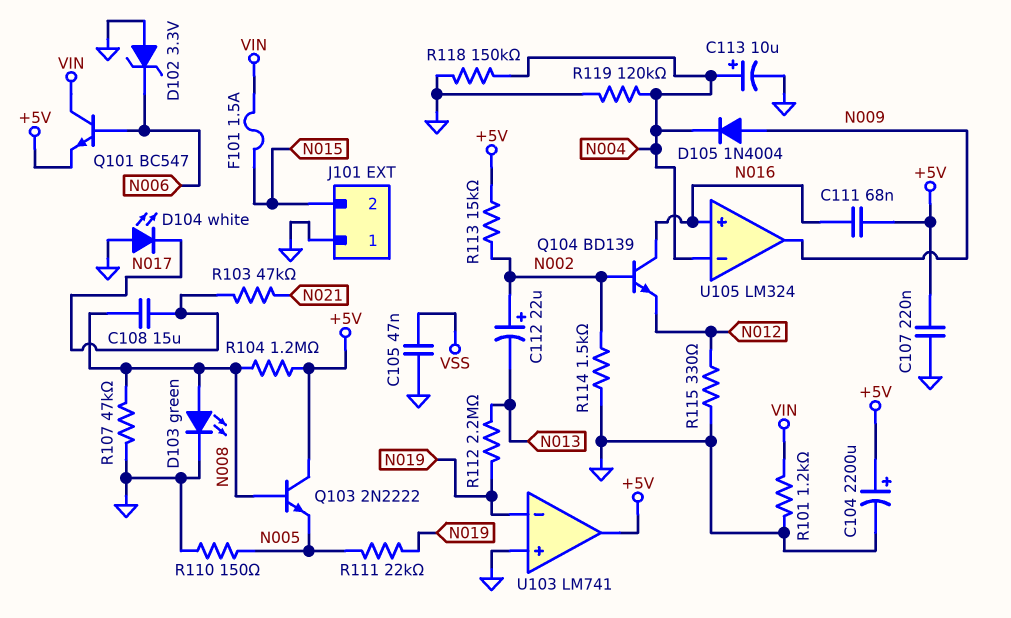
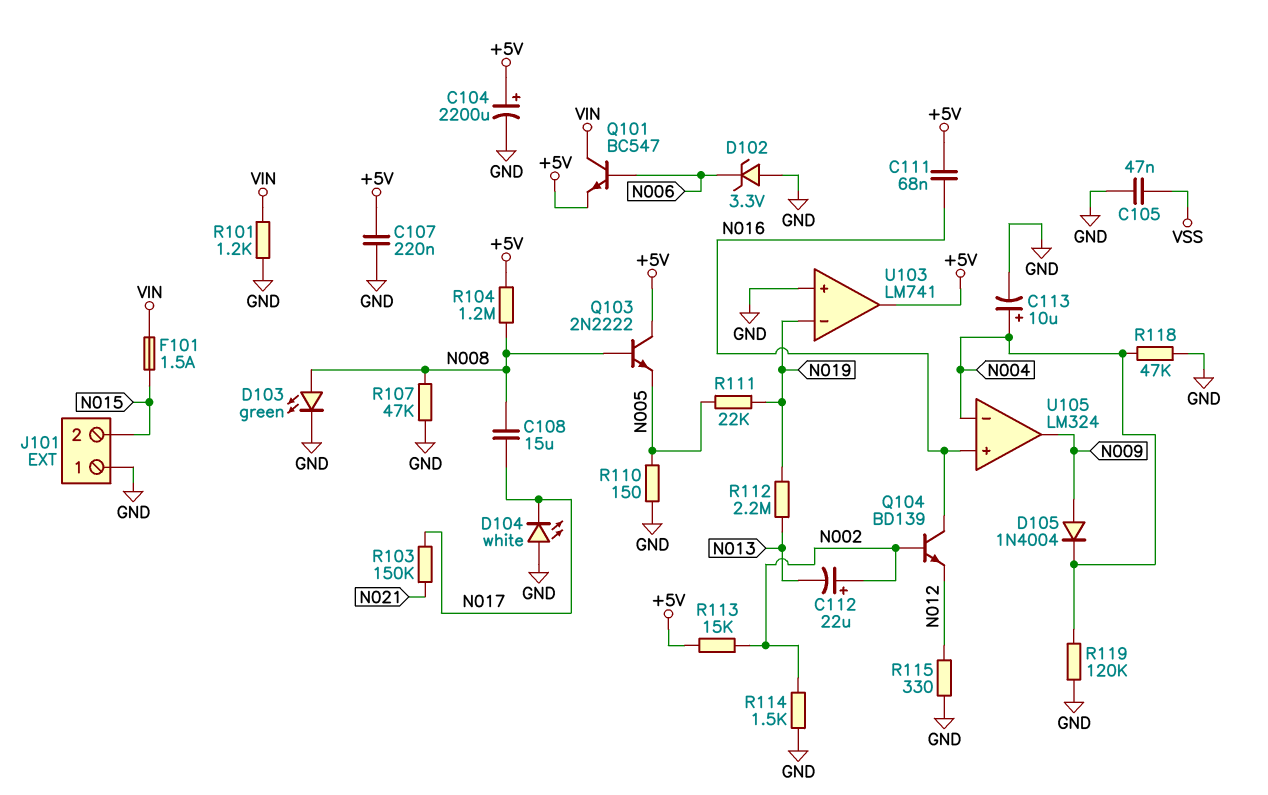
R103: 47k (N017, N021) -> 150k (N017, N021)
R118: 150k (GND, N004) -> 47k (GND, N004)

